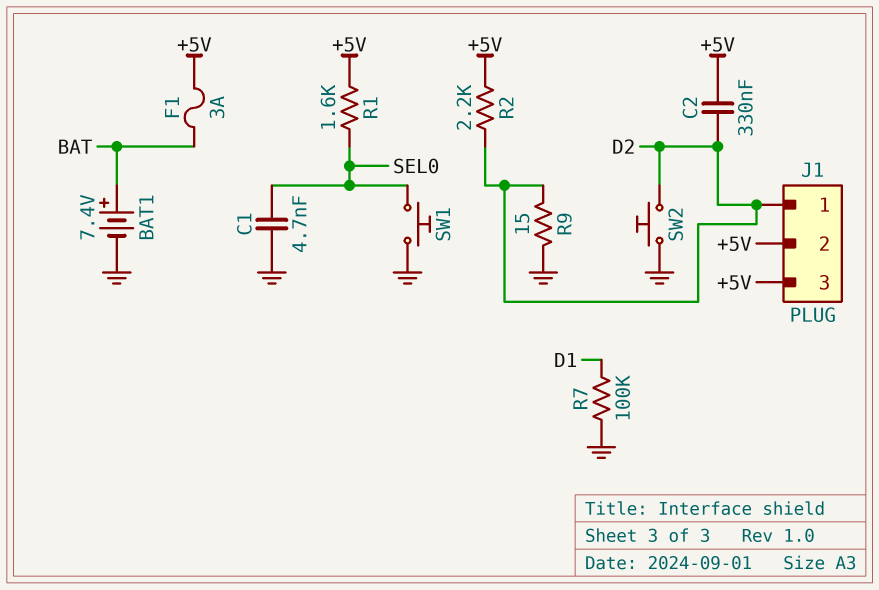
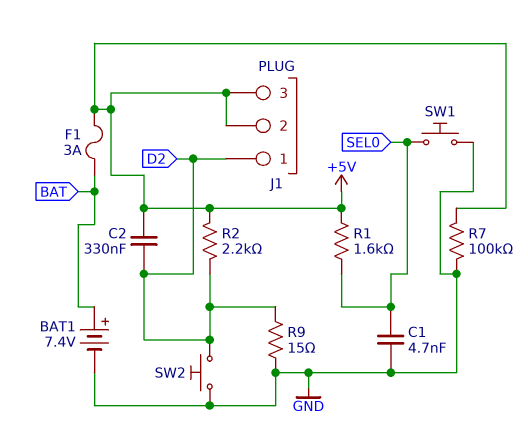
R7: 100k (D1, GND) -> 100k (+5V, GND)

